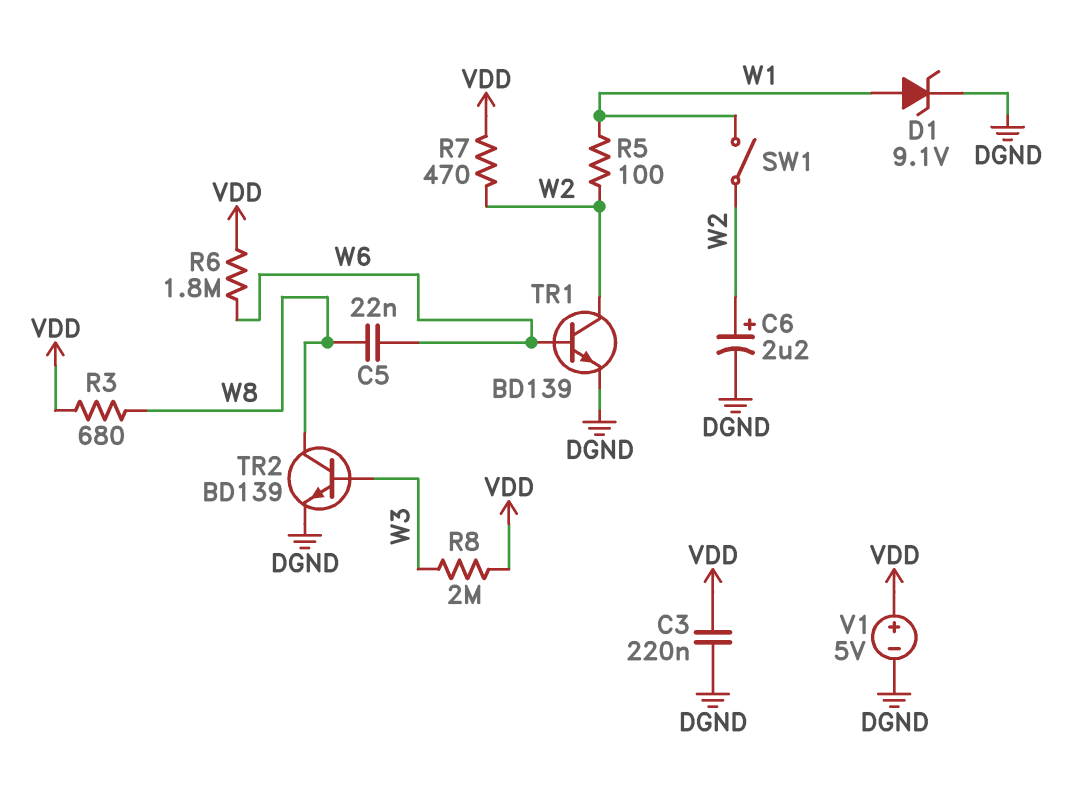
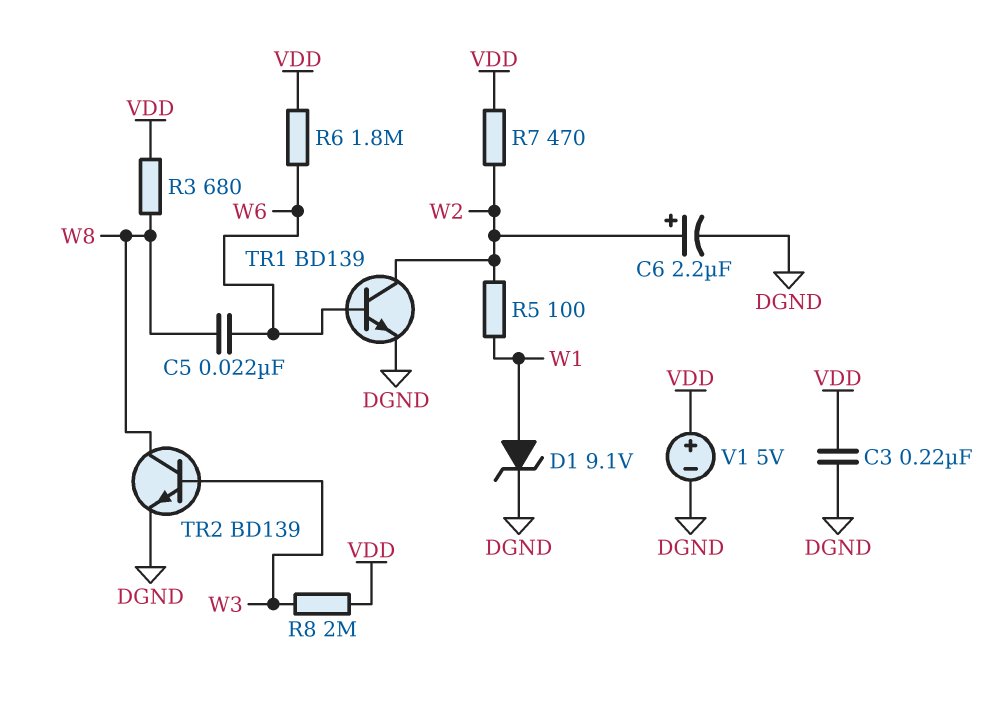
SW1: switch (W1, W2) -> none

